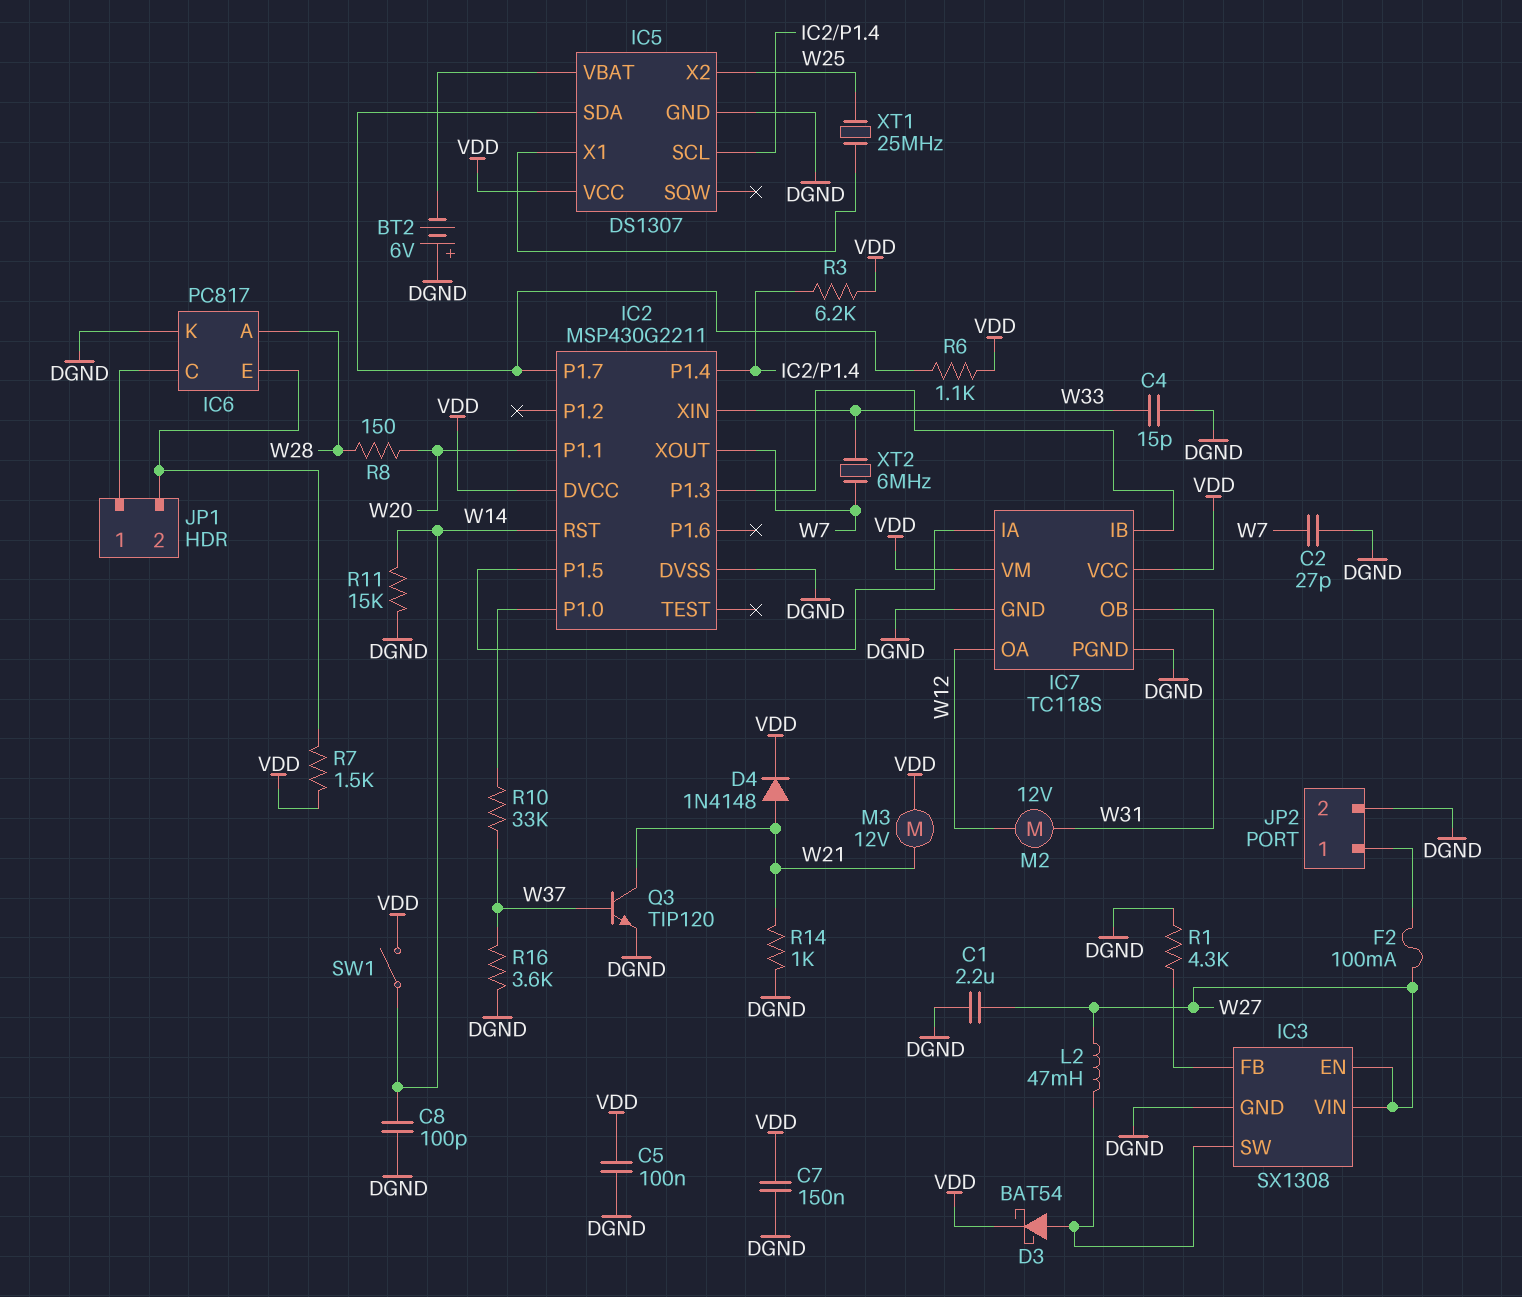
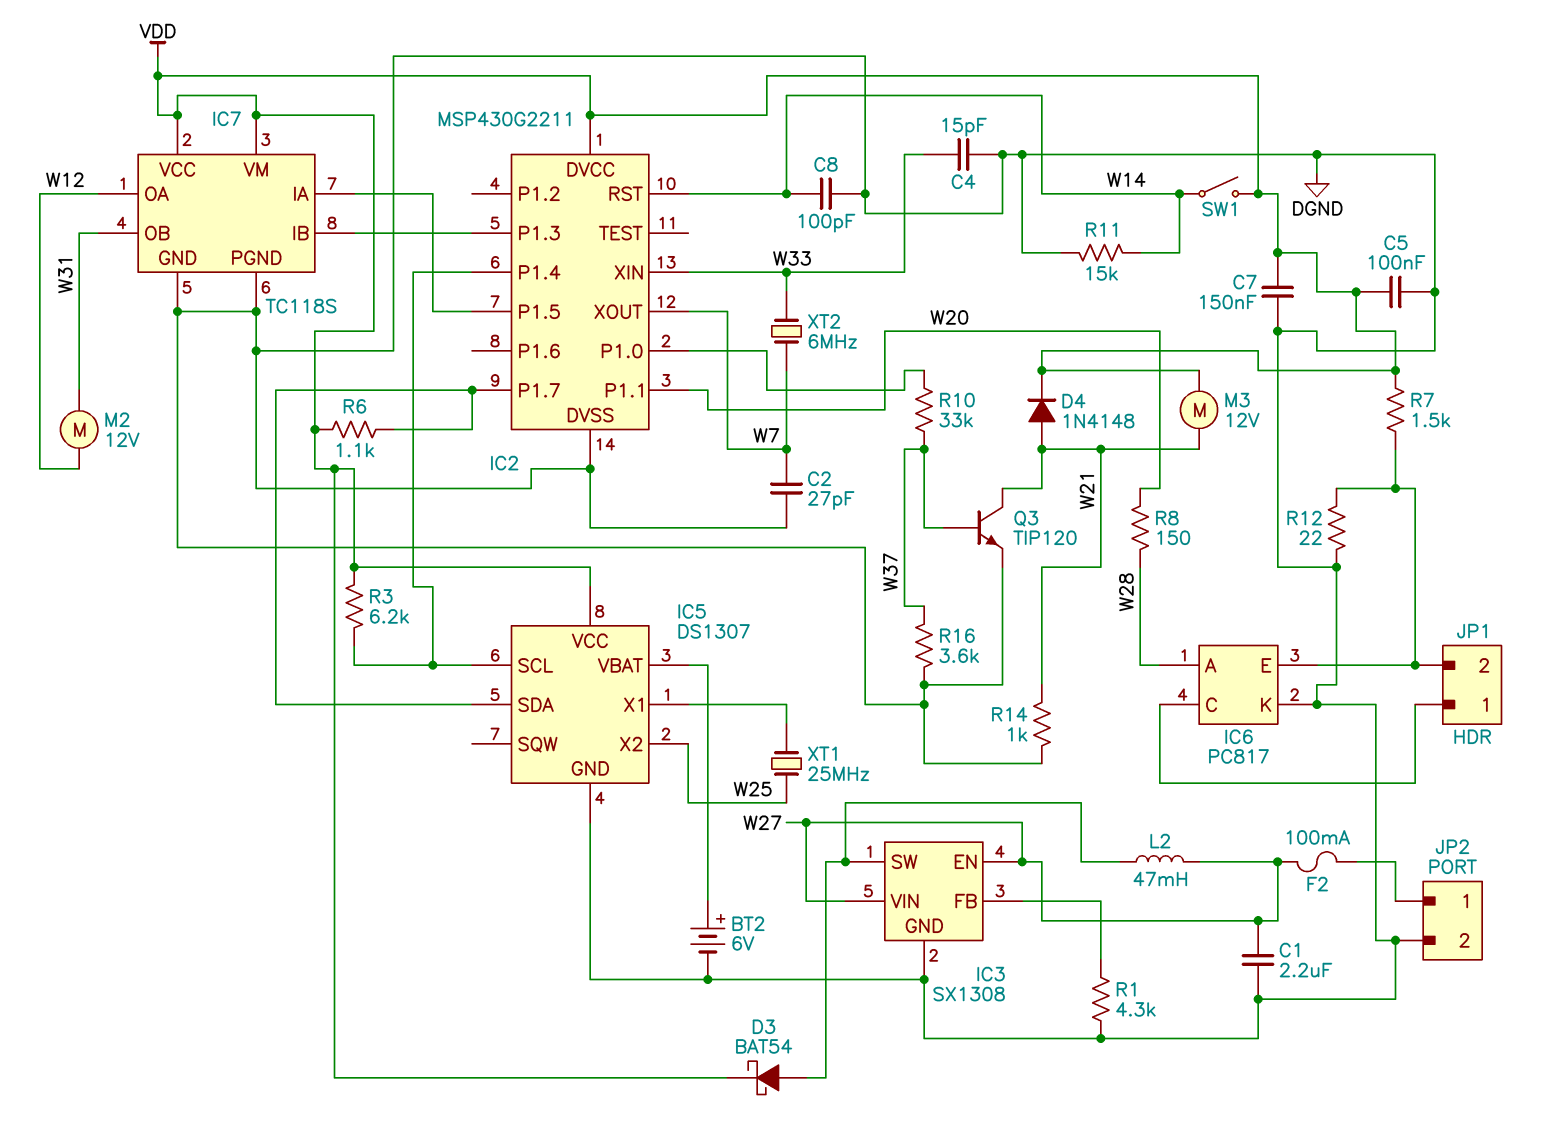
BT2: 6V (plus DGND, minus IC5/VBAT) -> 6V (plus IC5/VBAT, minus DGND)
R12: none -> 22 (DGND, IC6/E)

